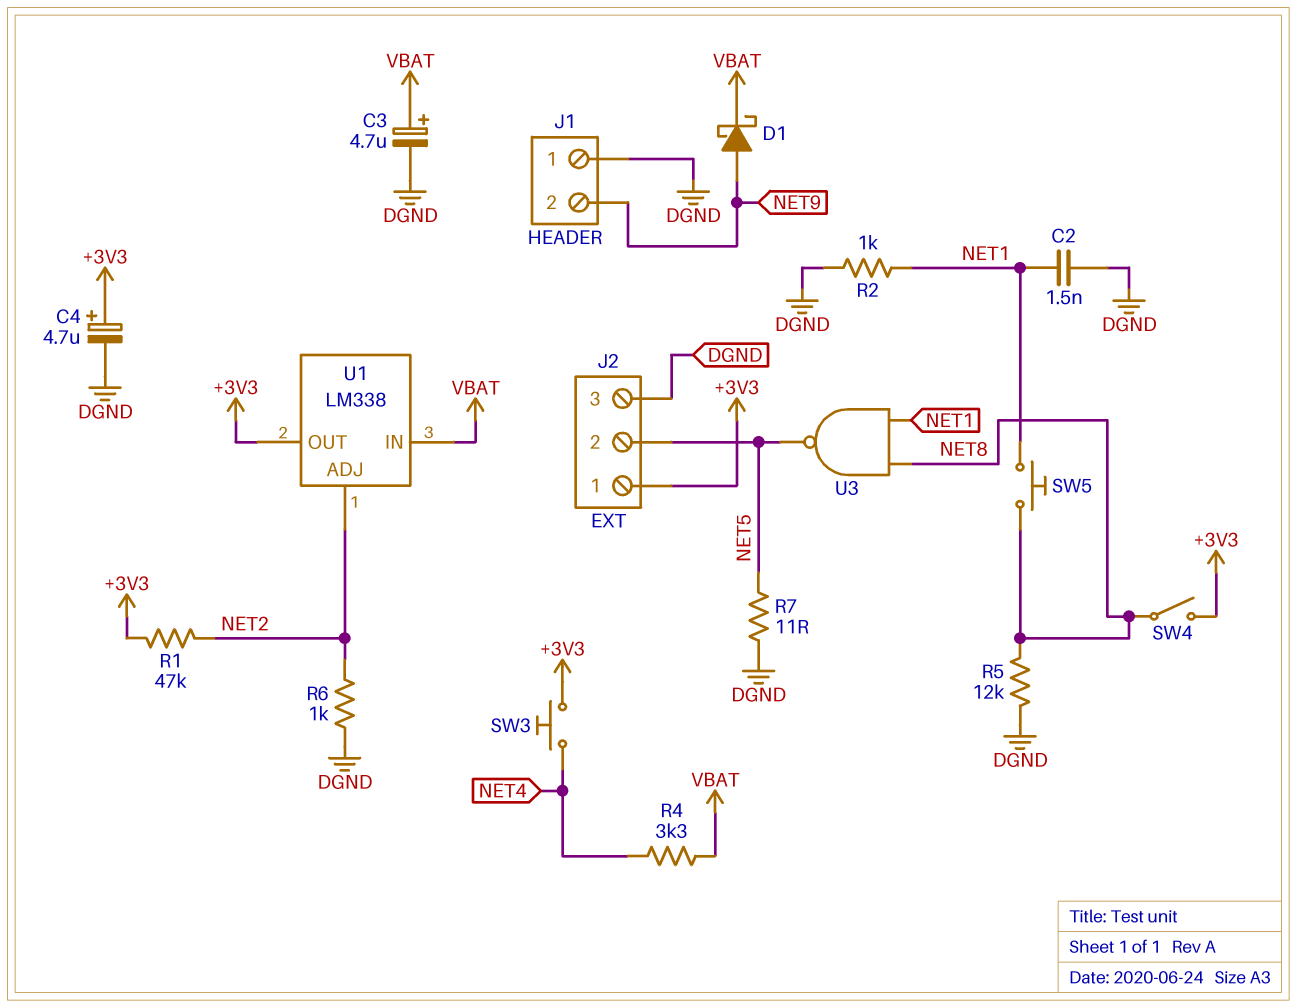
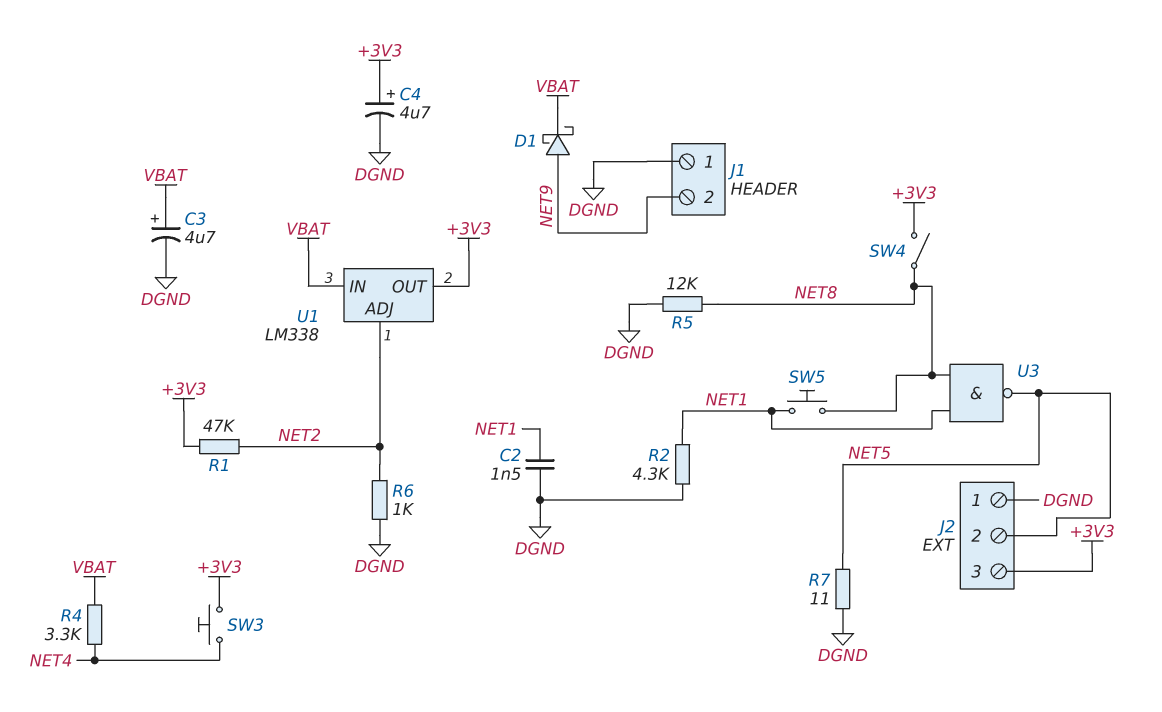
J2 pin 1: +3V3 -> DGND
J2 pin 3: DGND -> +3V3
R2: 1k (DGND, NET1) -> 4.3k (DGND, NET1)

